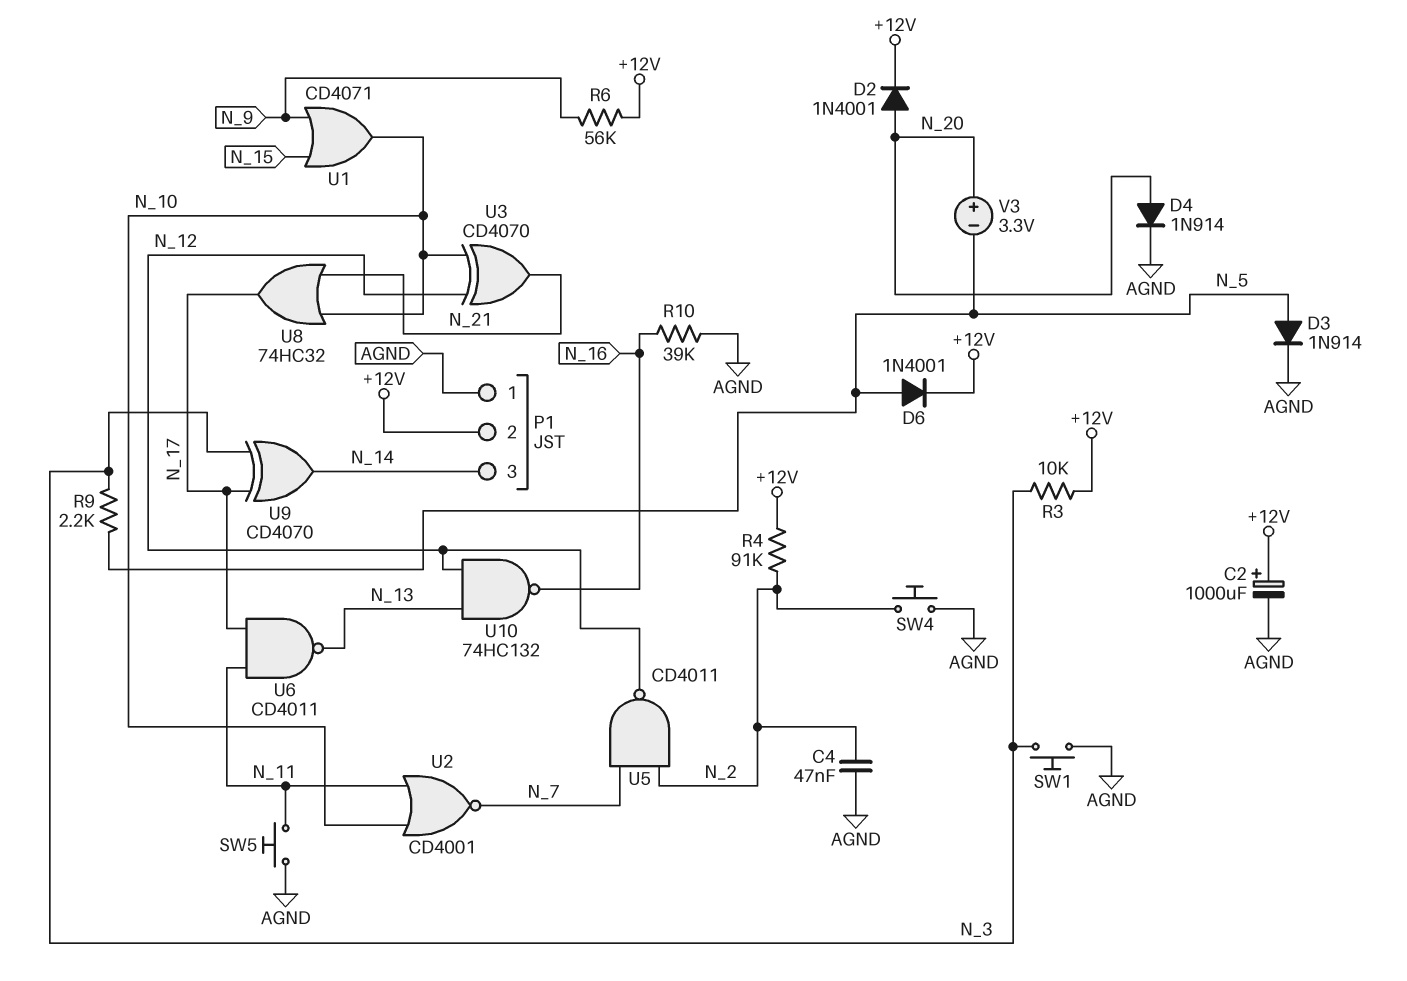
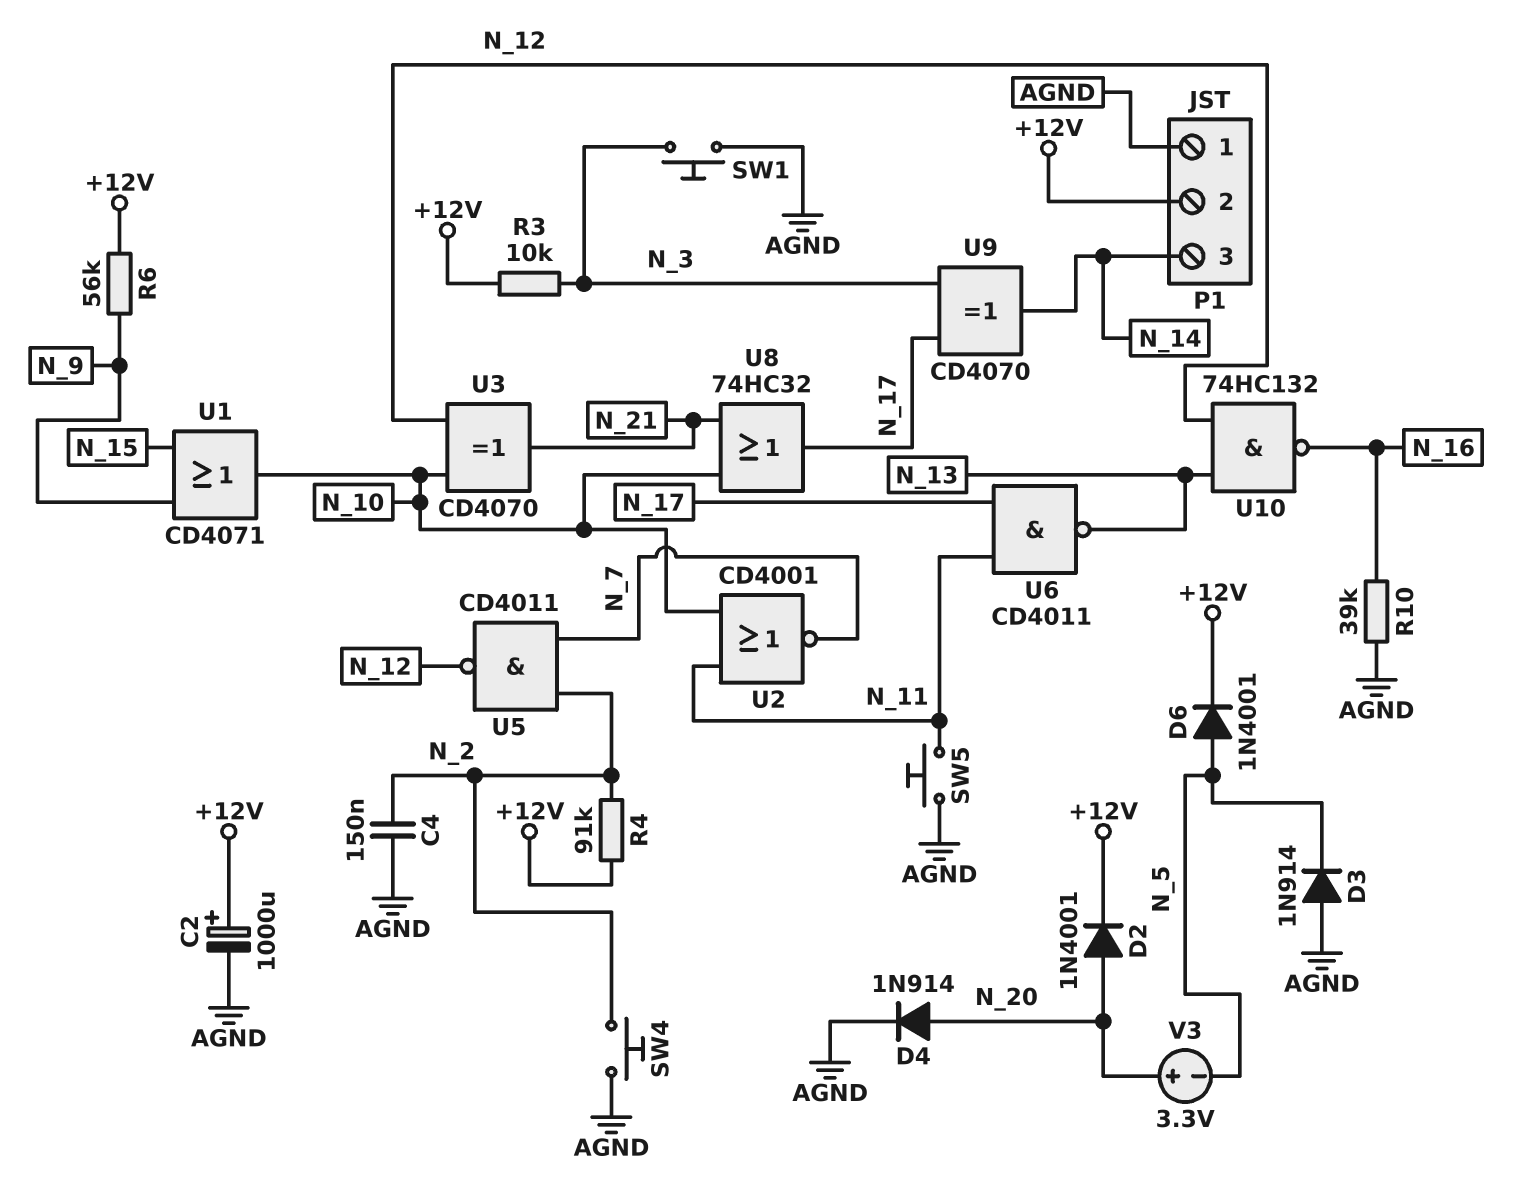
C4: 47nF (AGND, N_2) -> 150nF (AGND, N_2)
D3: diode 1N914 (A N_5, K AGND) -> diode 1N914 (A AGND, K N_5)
R9: 2.2k (N_3, N_5) -> none

